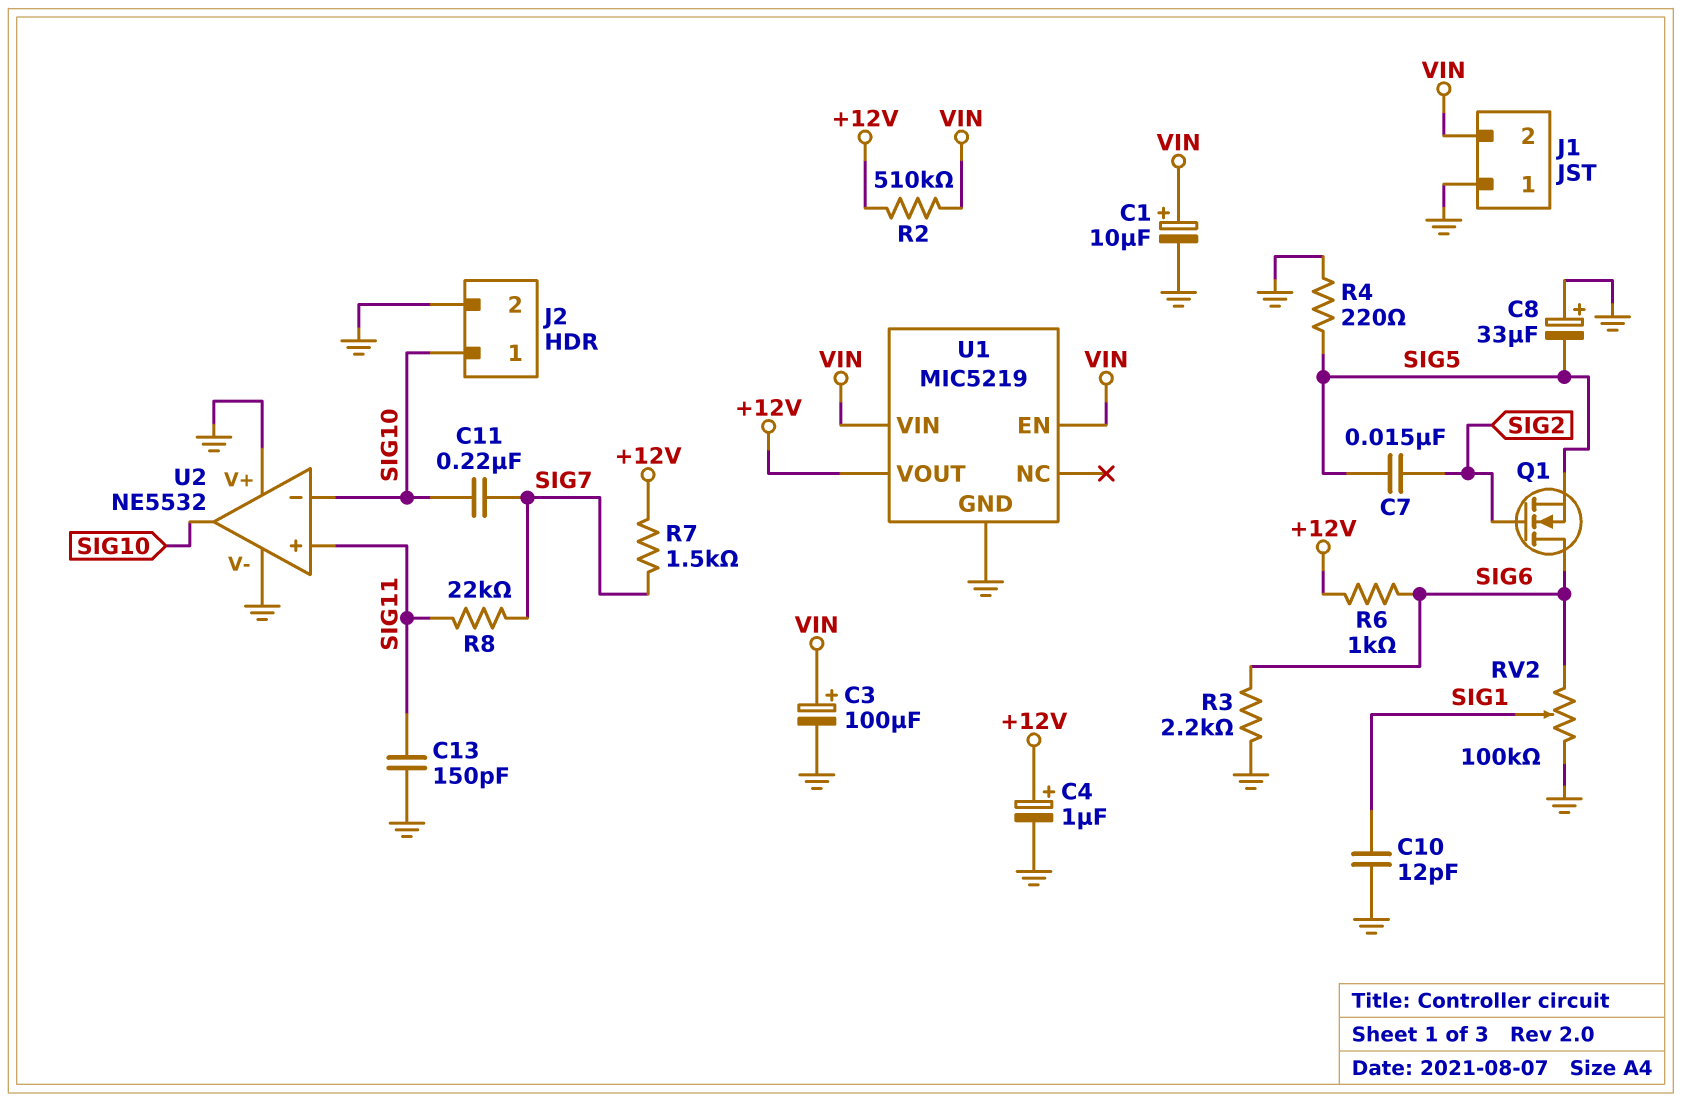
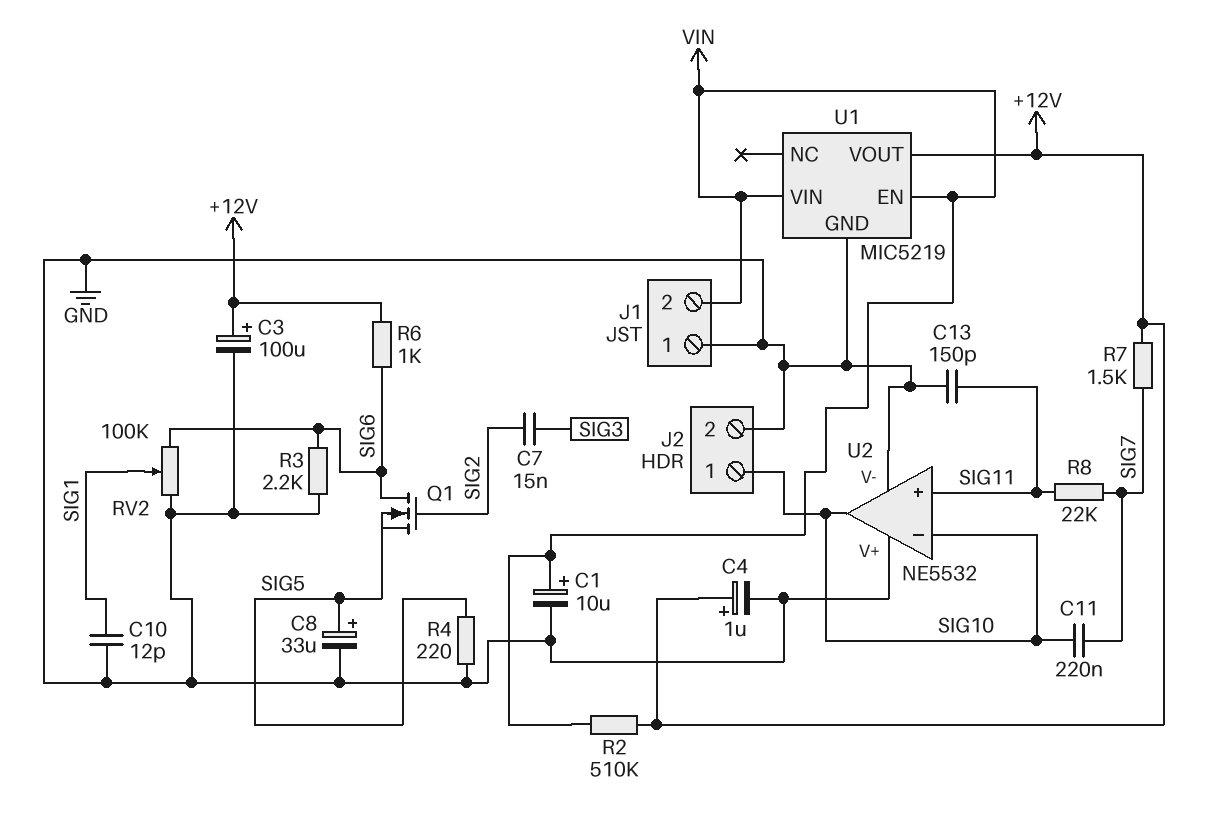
C3: 100uF (plus VIN, minus GND) -> 100uF (plus +12V, minus GND)
C7: 15nF (SIG2, SIG5) -> 15nF (SIG2, SIG3)
C8: 33uF (plus GND, minus SIG5) -> 33uF (plus SIG5, minus GND)

